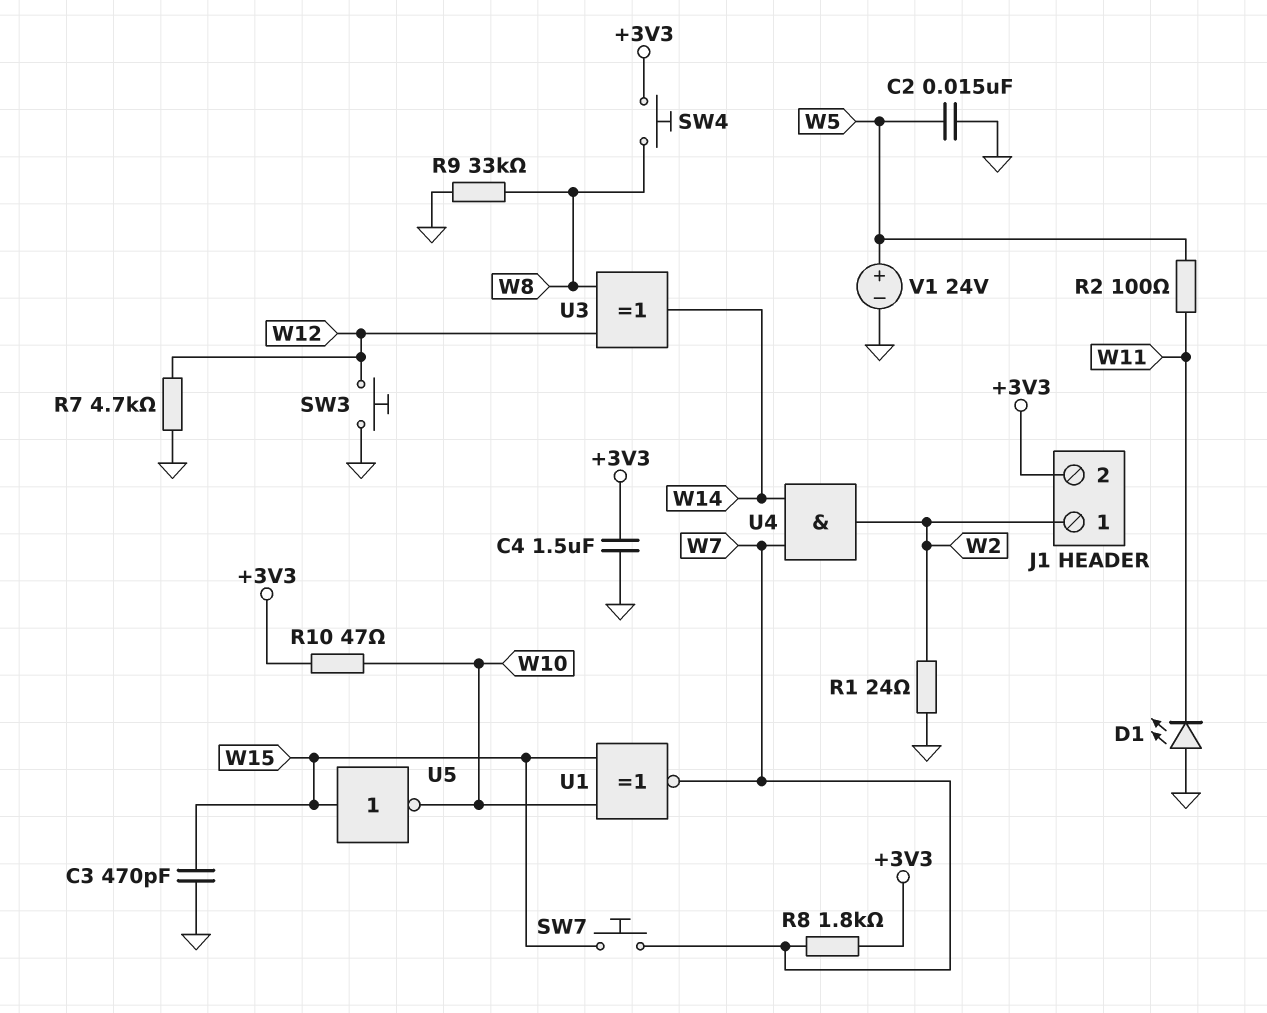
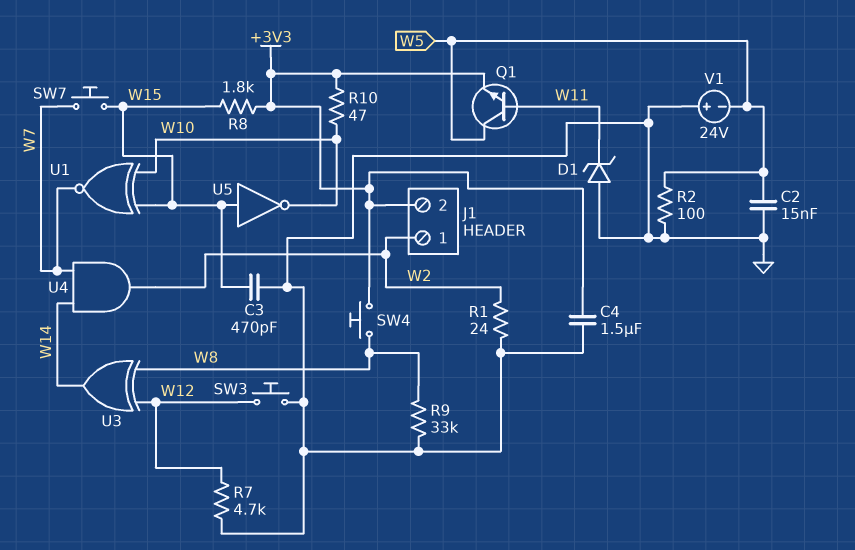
D1: LED (A GND, K W11) -> zener (A GND, K W11)
Q1: none -> NPN (B W11, C W5, E +3V3)
R2: 100 (W5, W11) -> 100 (GND, W5)
R8: 1.8k (+3V3, W7) -> 1.8k (+3V3, W15)
V1: 24V (plus W5, minus GND) -> 24V (plus GND, minus W5)

